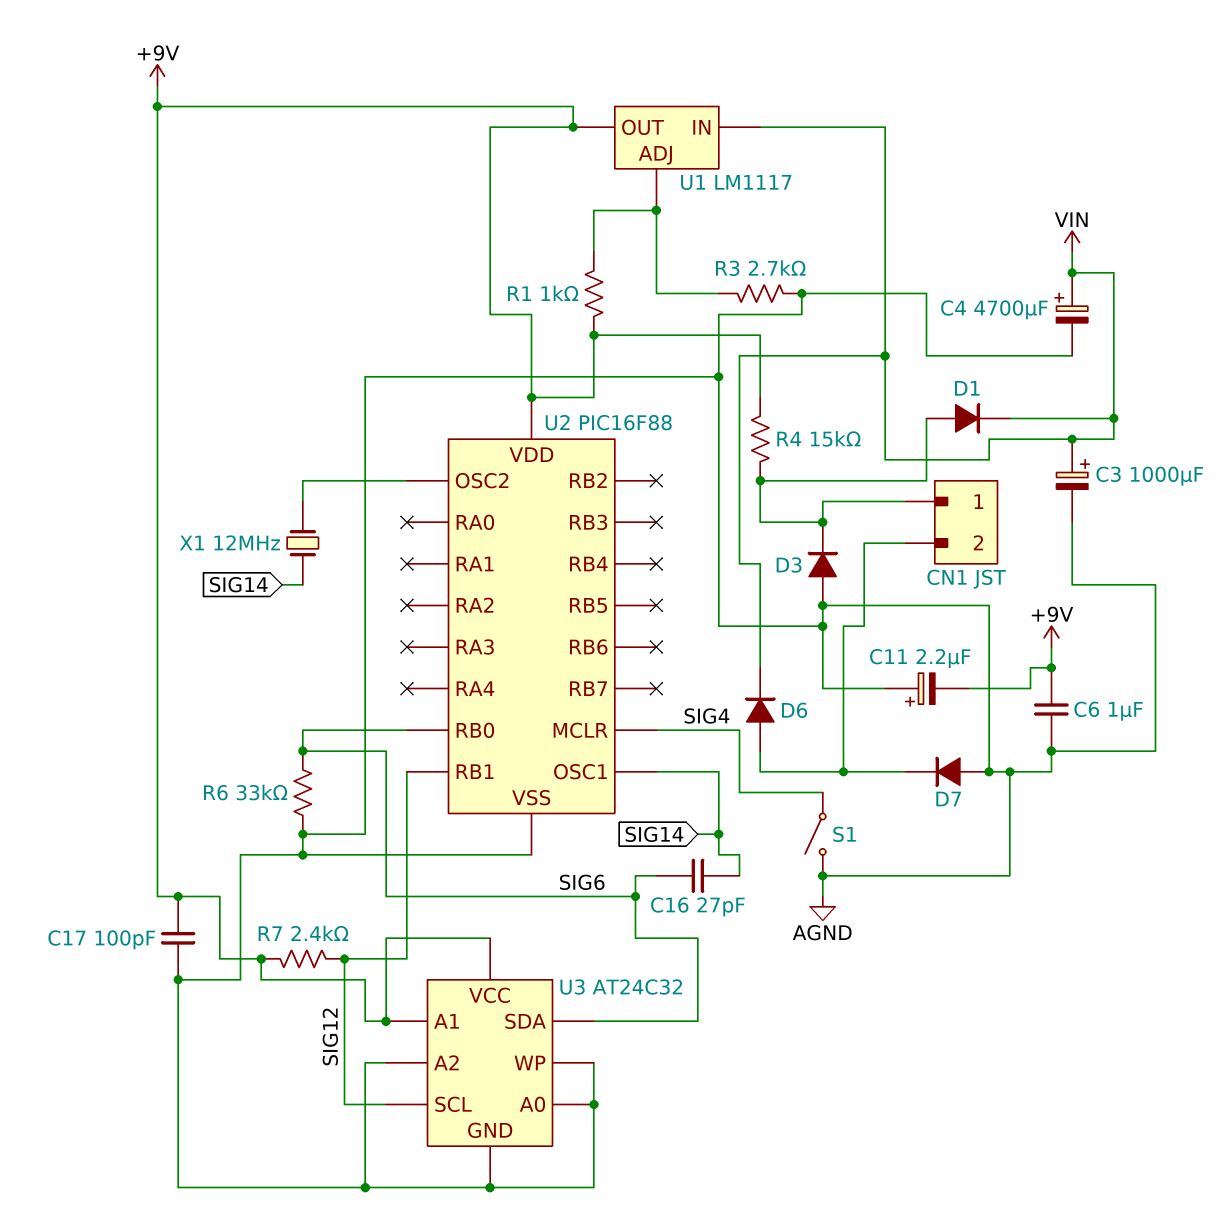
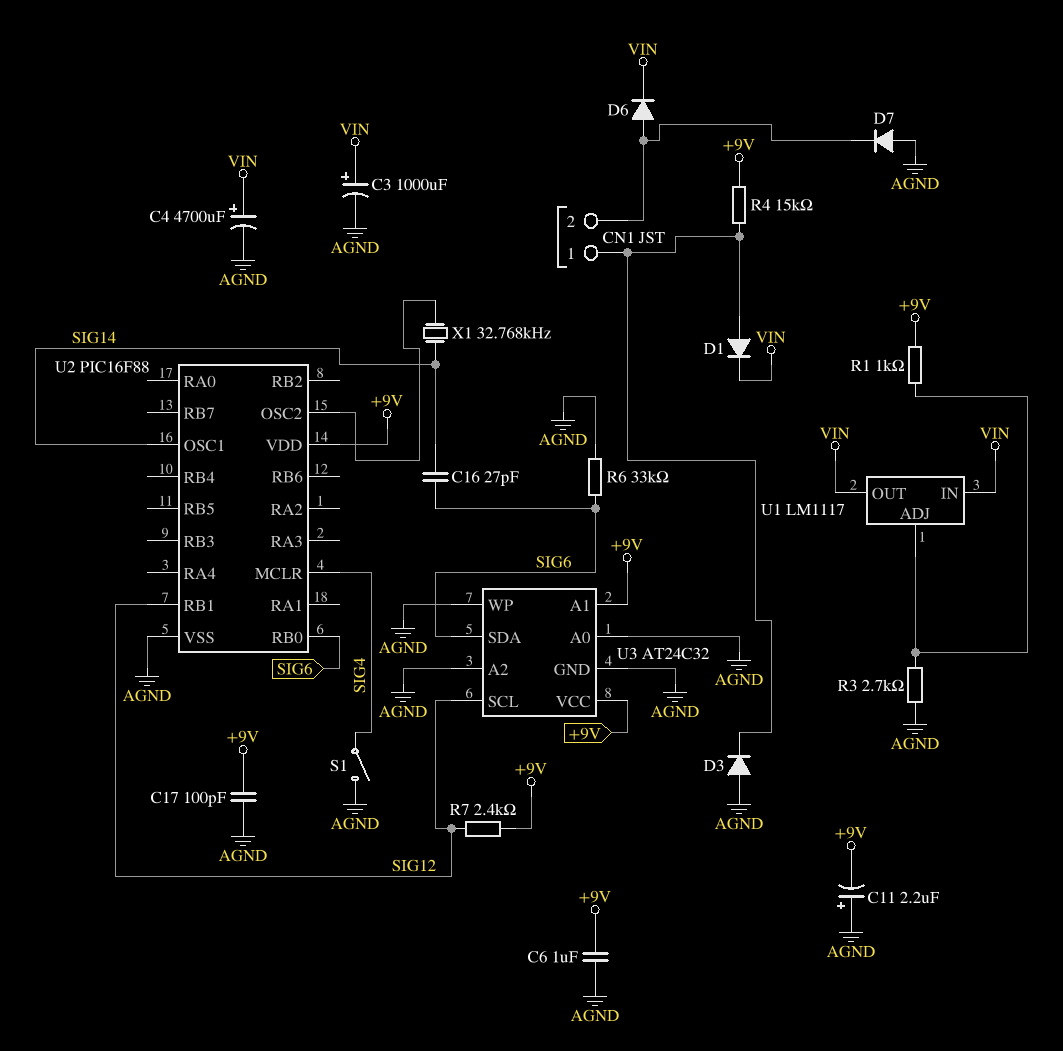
U1 pin OUT: +9V -> VIN
X1: 12MHz (SIG14, U2/OSC2) -> 32.768kHz (SIG14, U2/OSC2)

